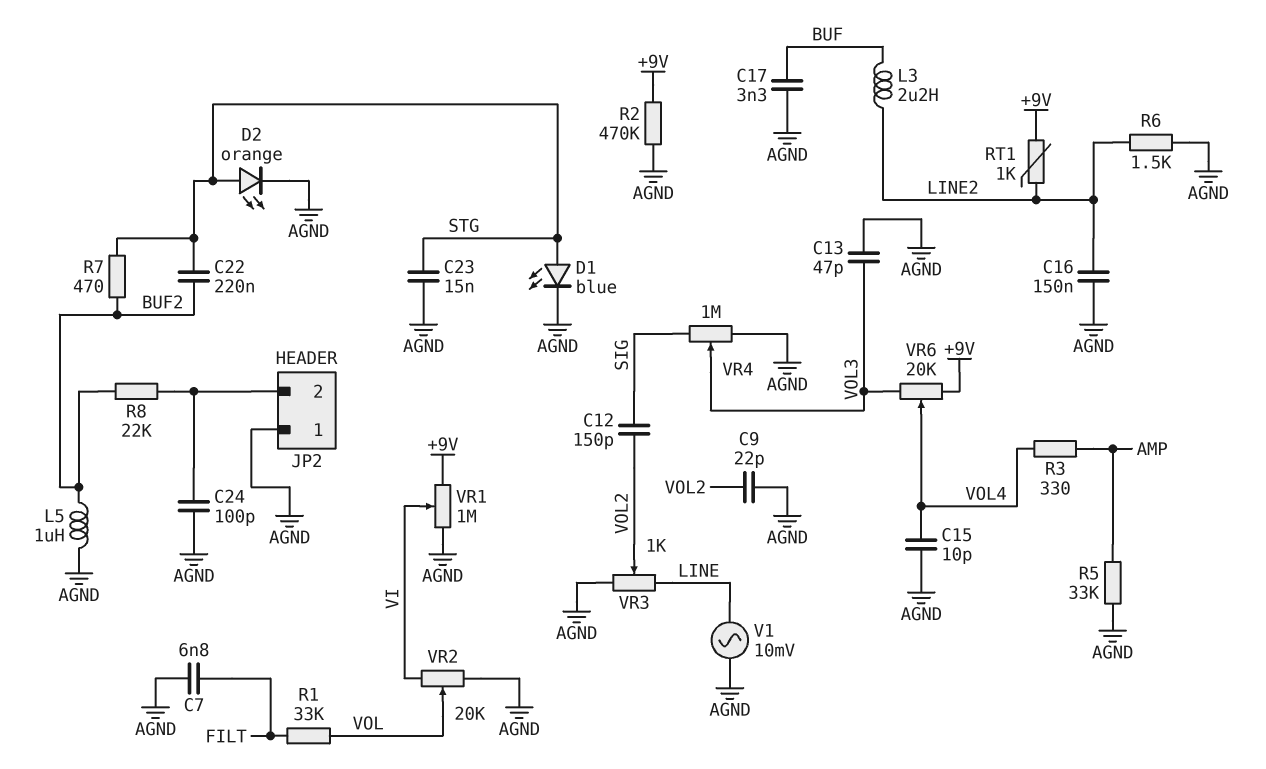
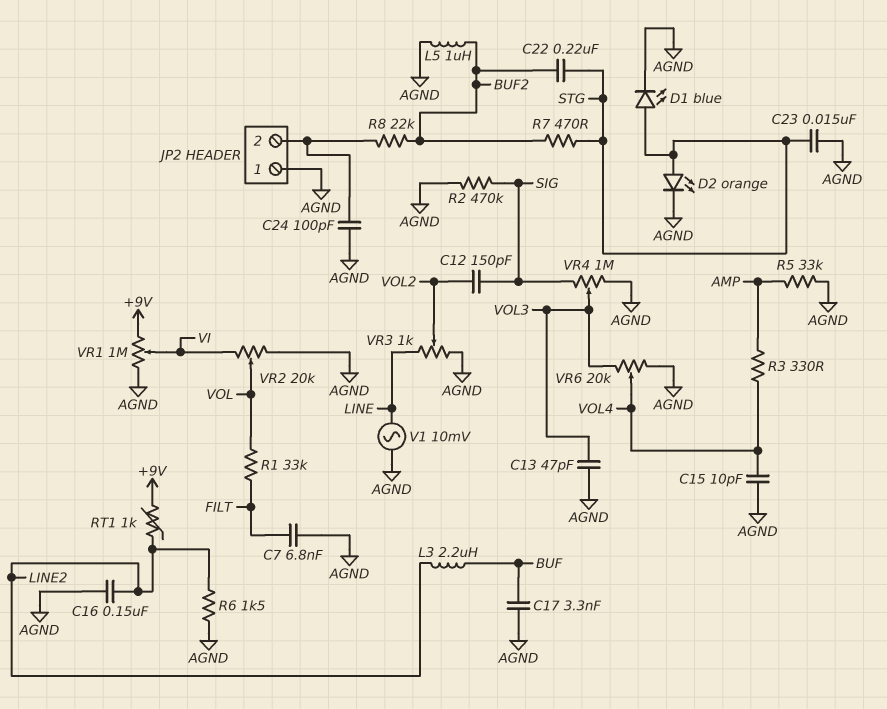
C9: 22pF (AGND, VOL2) -> none
R2: 470k (+9V, AGND) -> 470k (AGND, SIG)
VR6: 20k (+9V, VOL3, wiper VOL4) -> 20k (AGND, VOL3, wiper VOL4)

